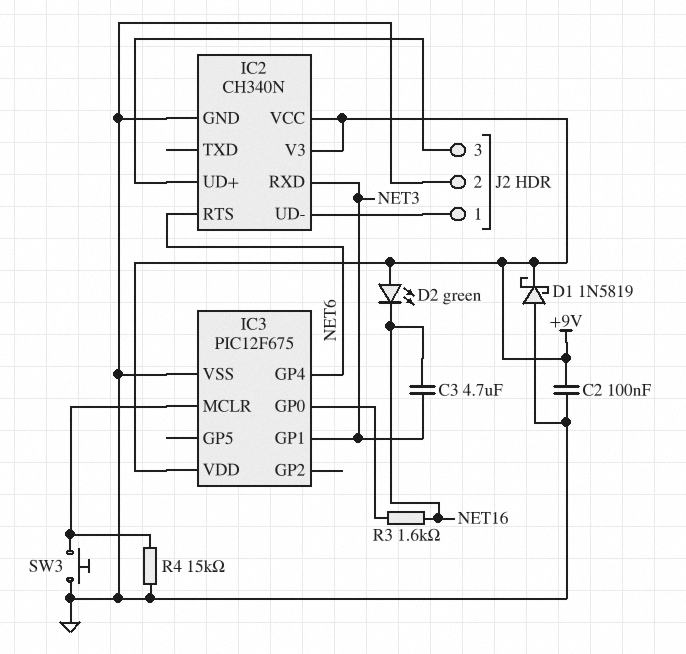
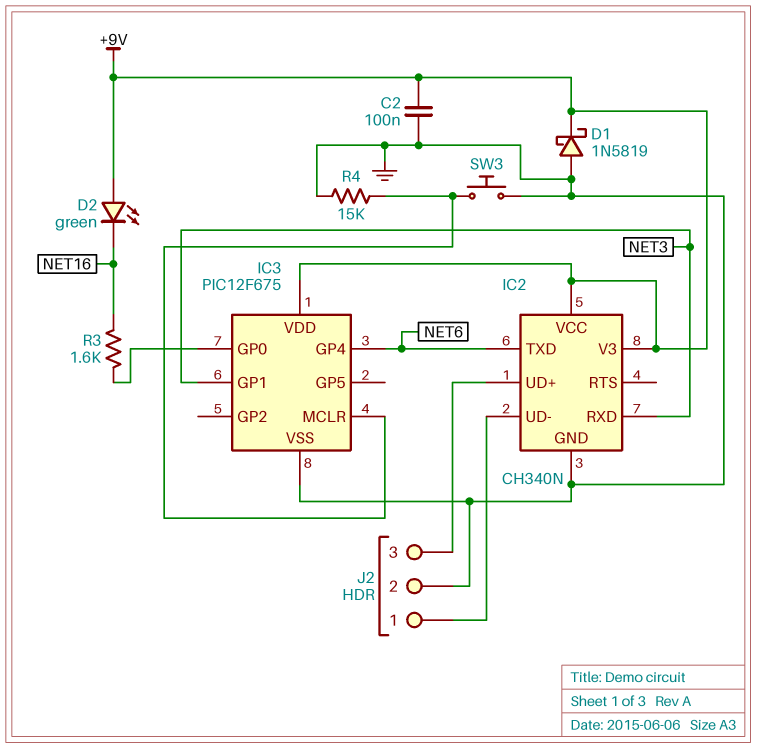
C3: 4.7uF (NET3, NET16) -> none
IC2 pin RTS: NET6 -> none
IC2 pin TXD: none -> NET6

